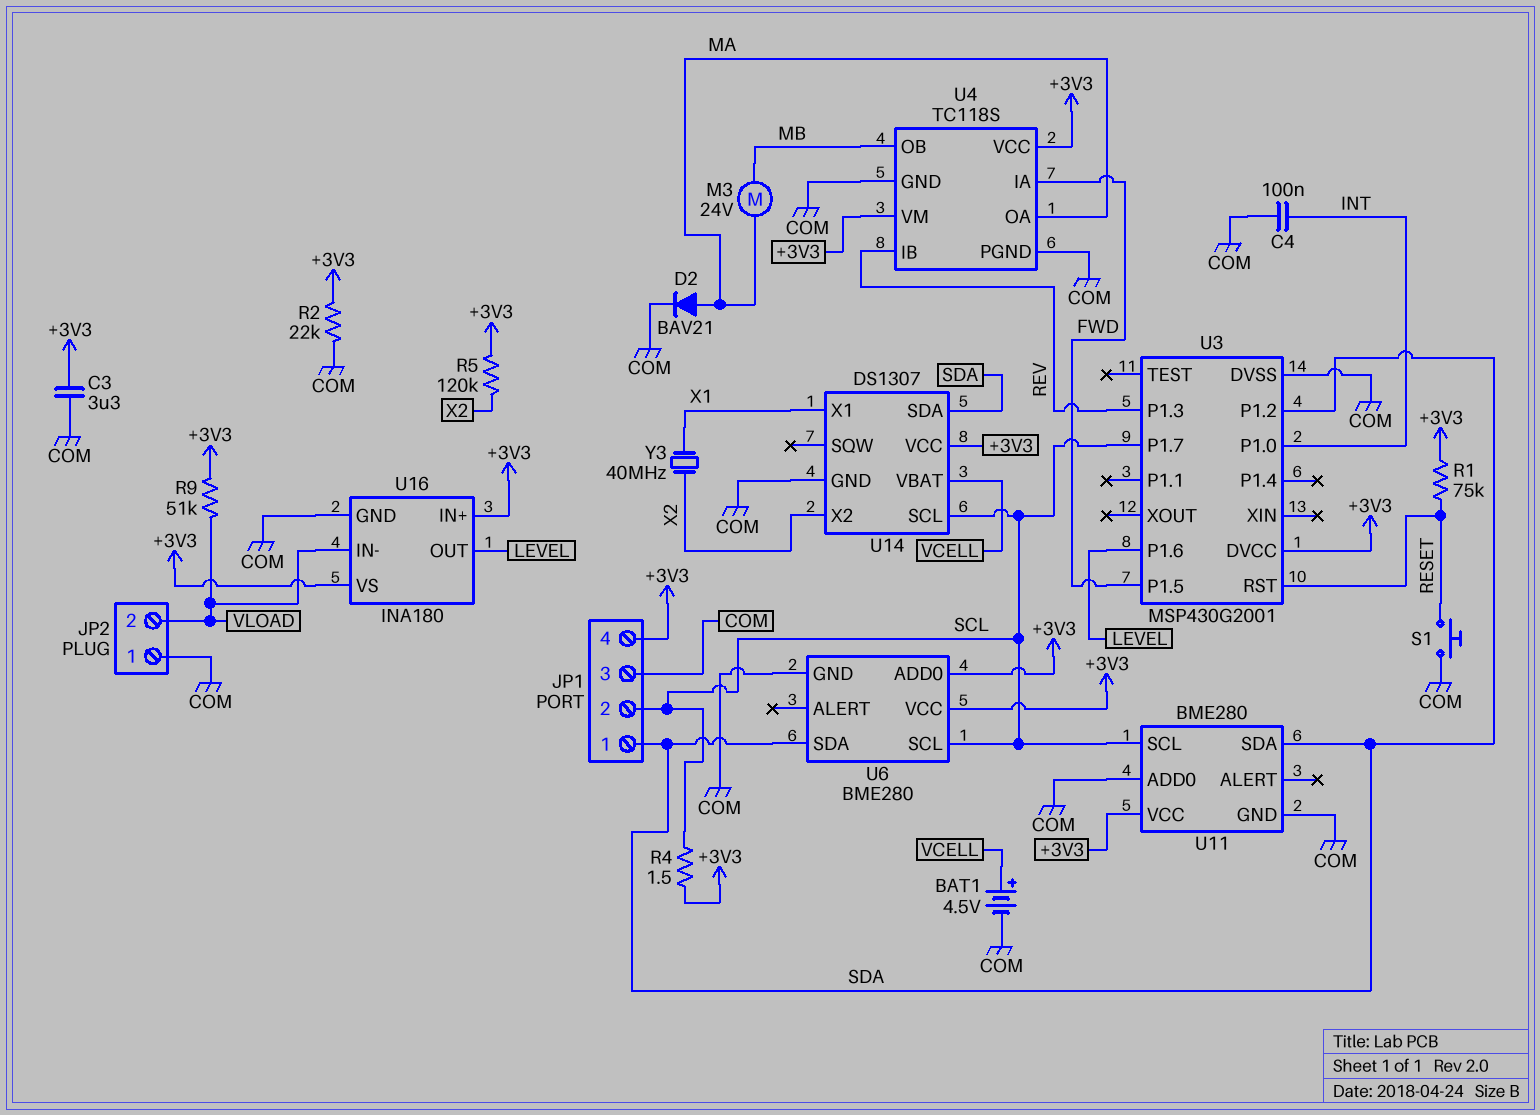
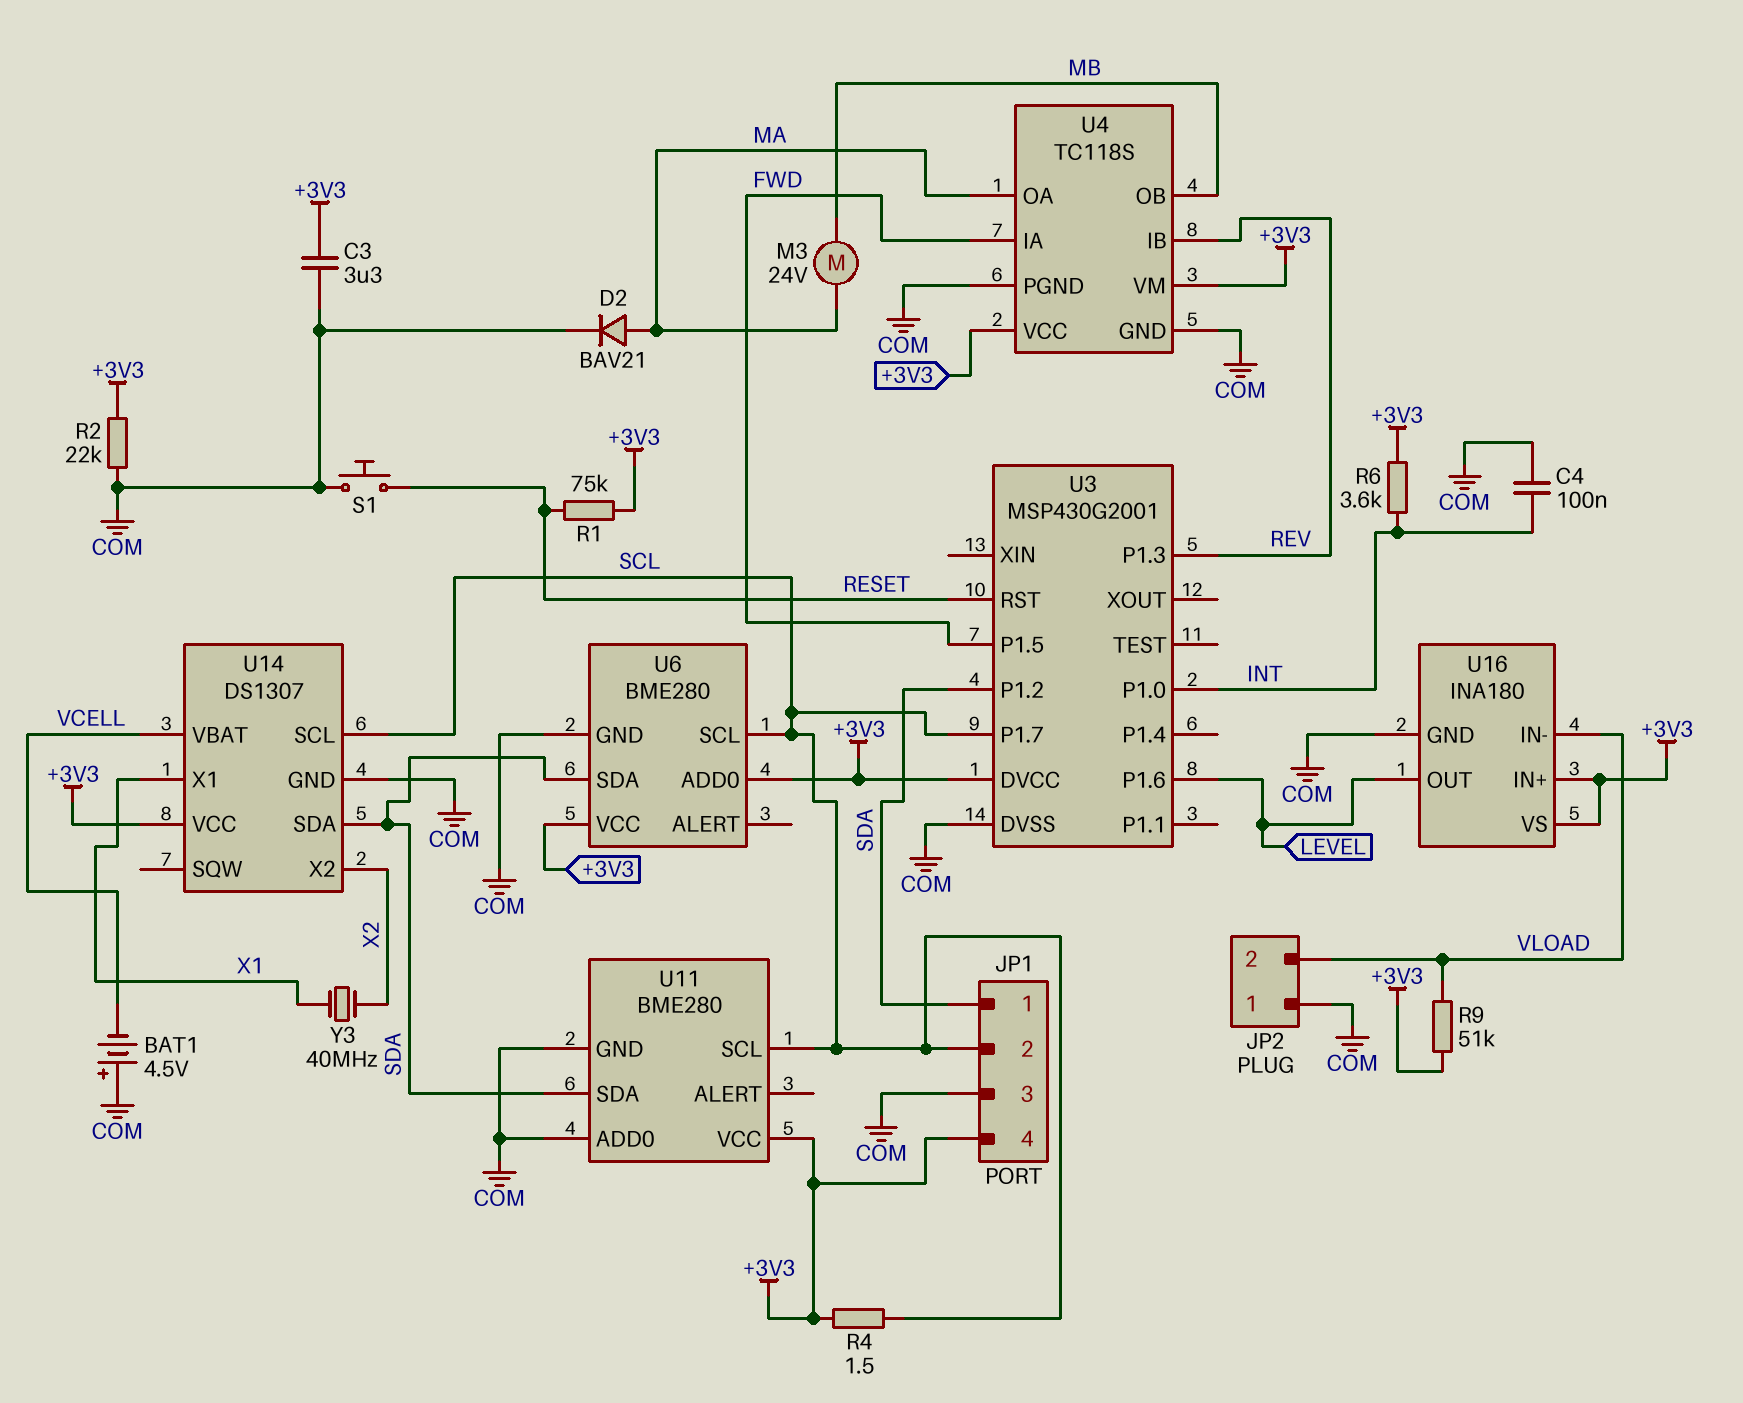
BAT1: 4.5V (plus VCELL, minus COM) -> 4.5V (plus COM, minus VCELL)
R5: 120k (+3V3, X2) -> none
R6: none -> 3.6k (+3V3, INT)

